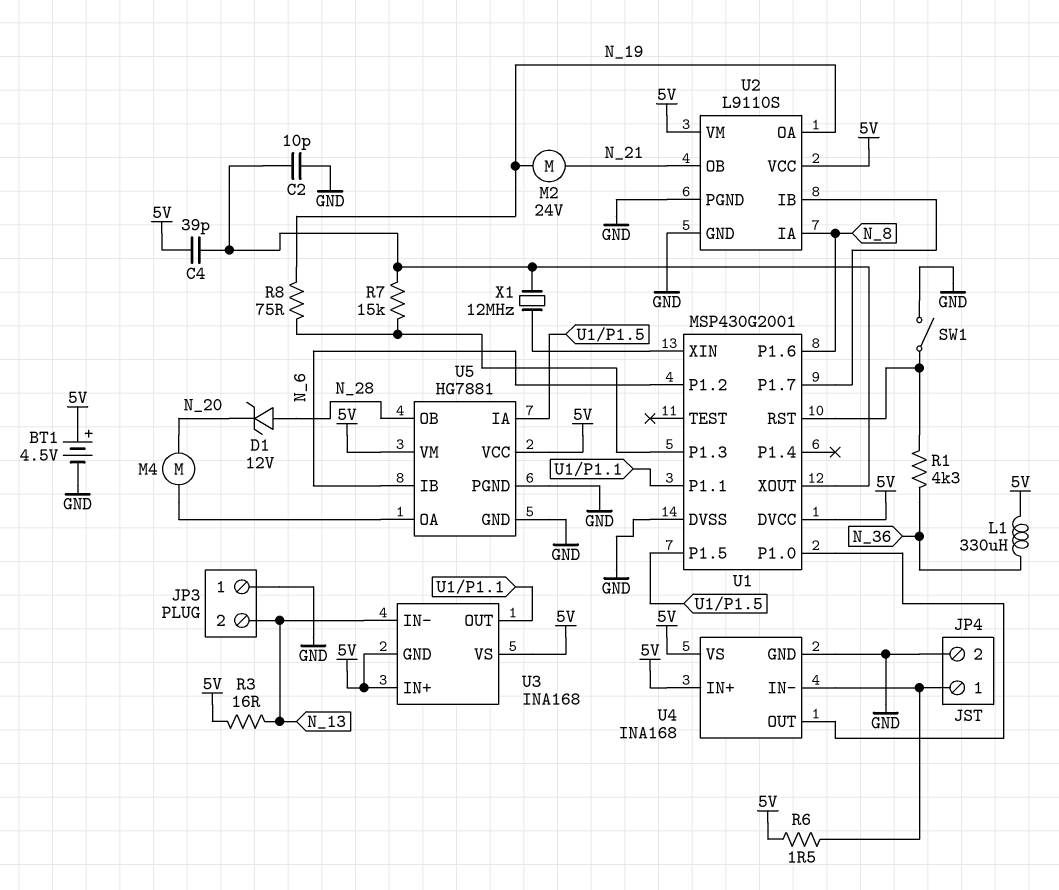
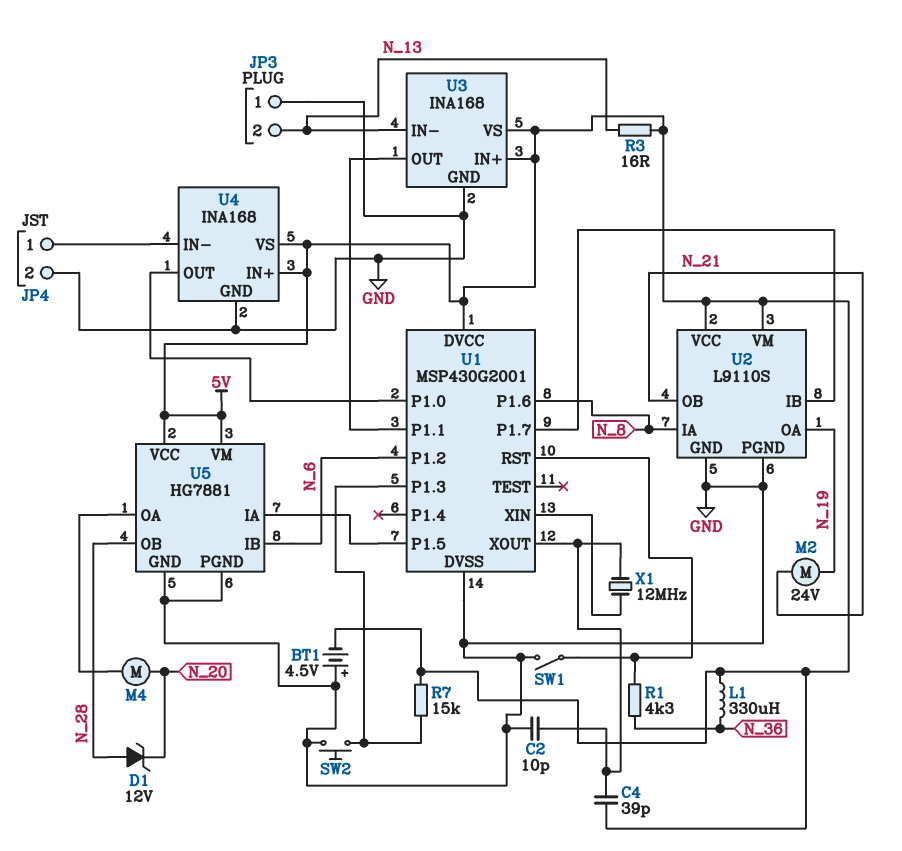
BT1: 4.5V (plus 5V, minus GND) -> 4.5V (plus GND, minus 5V)
R6: 1.5 (5V, JP4/1) -> none
R7: 15k (U1/P1.3, U1/XOUT) -> 15k (5V, U1/P1.3)
R8: 75 (N_19, U1/P1.3) -> none
SW2: none -> button (GND, U1/P1.3)
U3 pin GND: 5V -> GND

